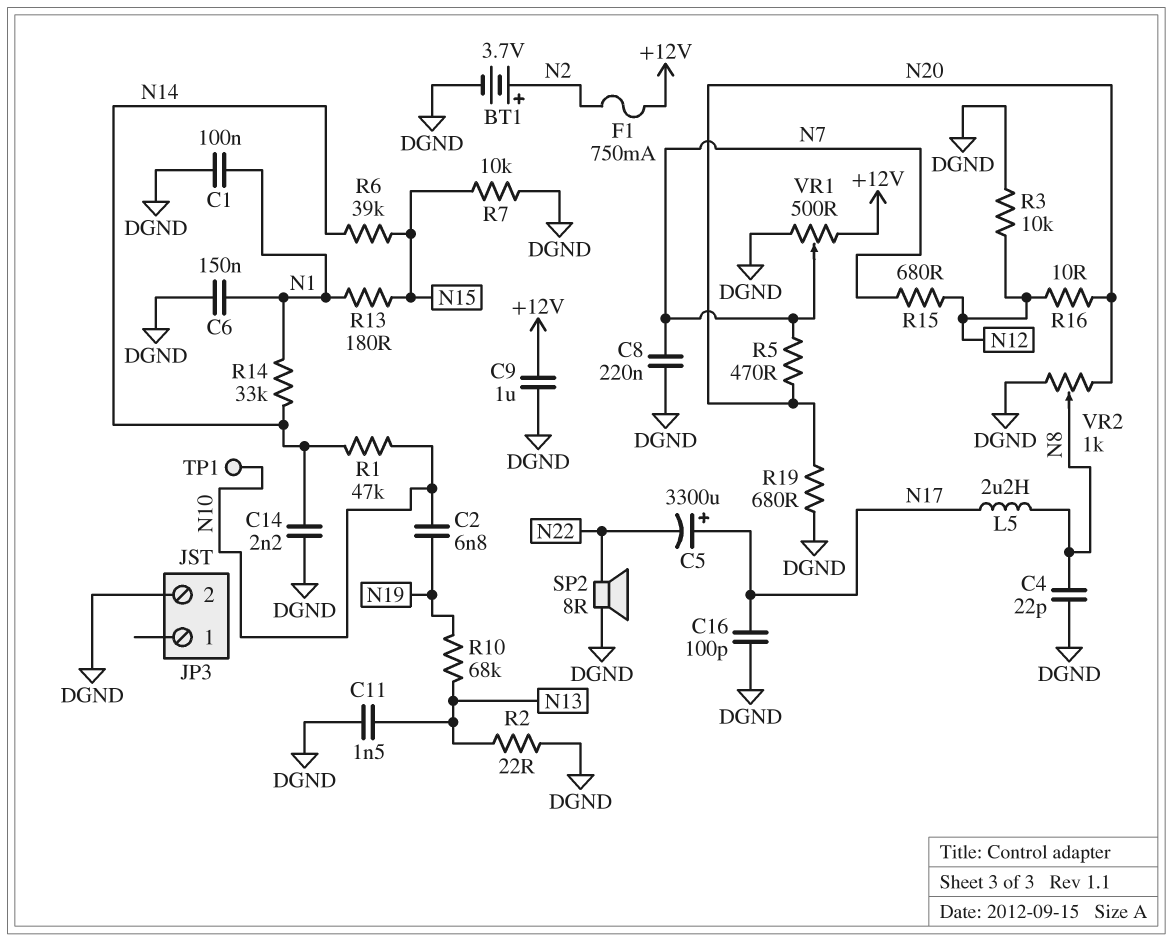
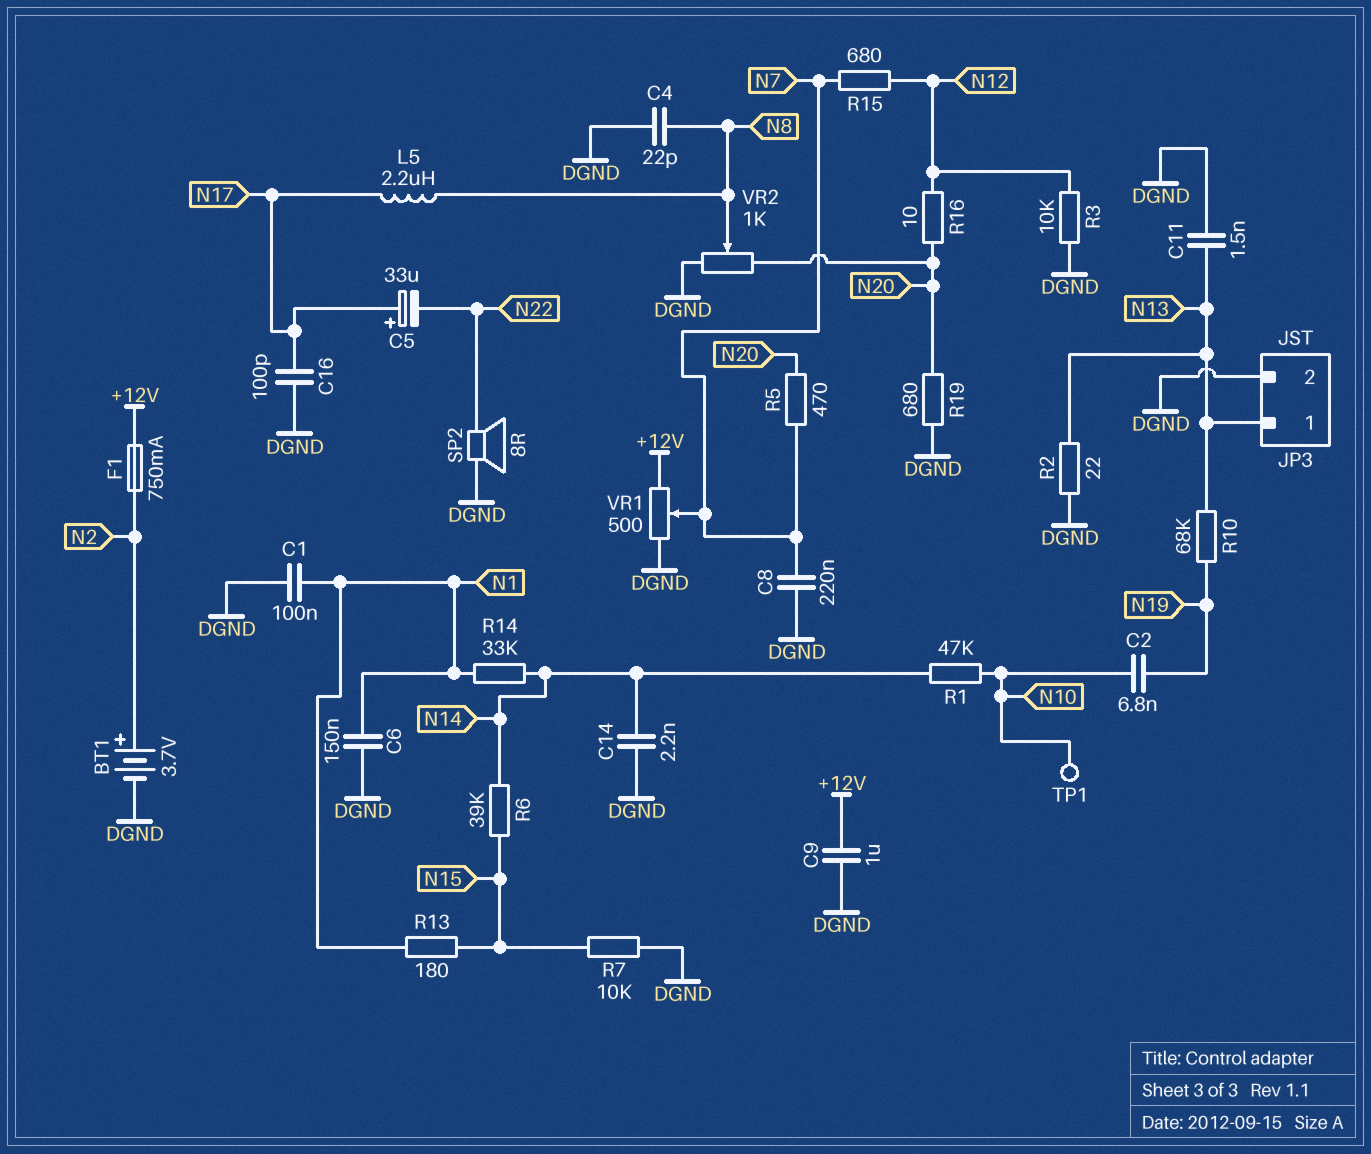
C5: 3300uF (plus N17, minus N22) -> 33uF (plus N17, minus N22)
JP3 pin 1: none -> N13

